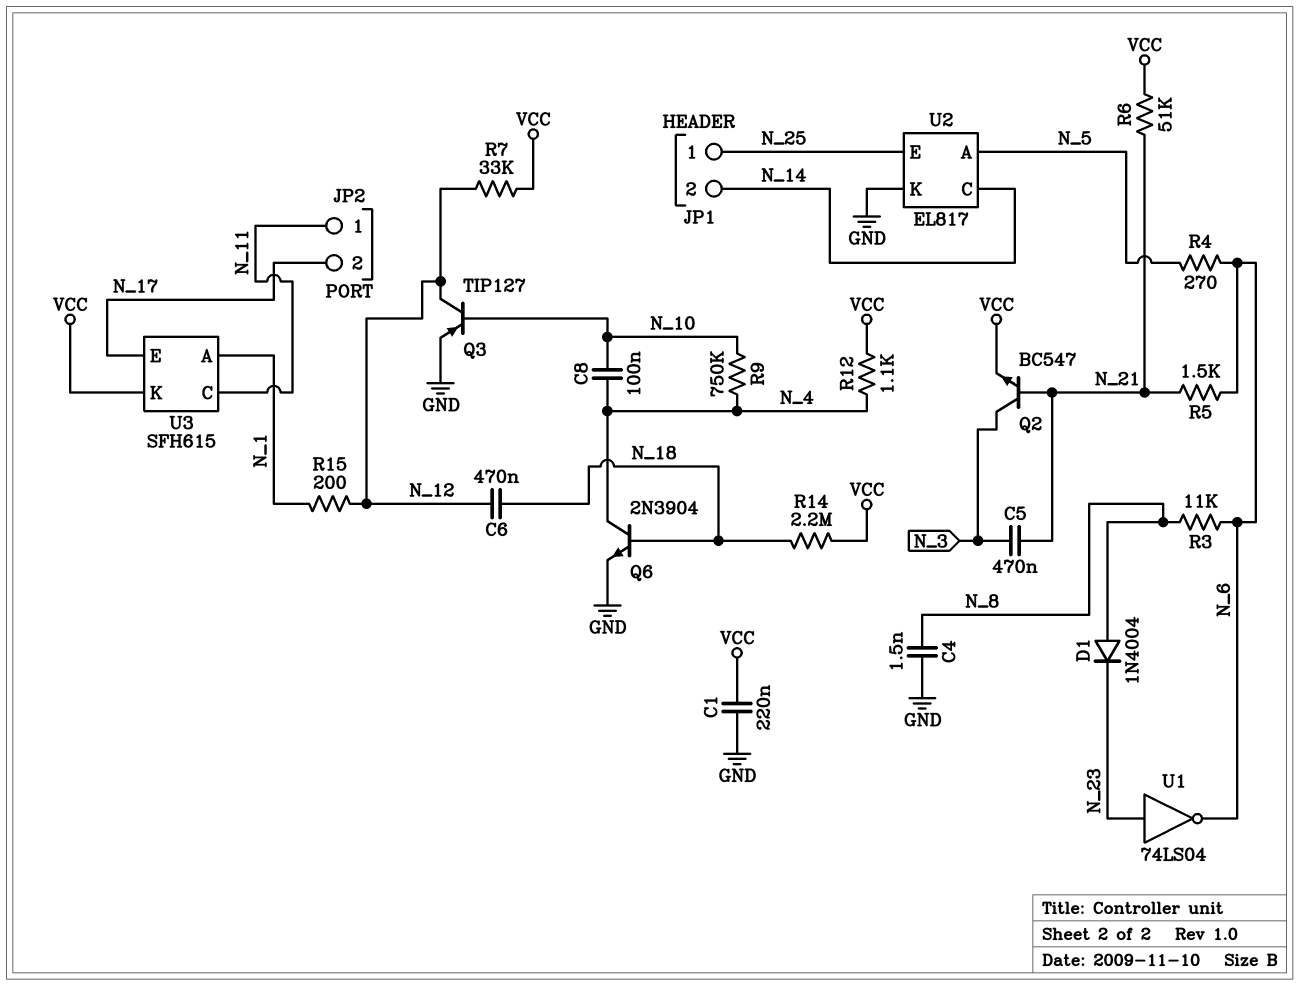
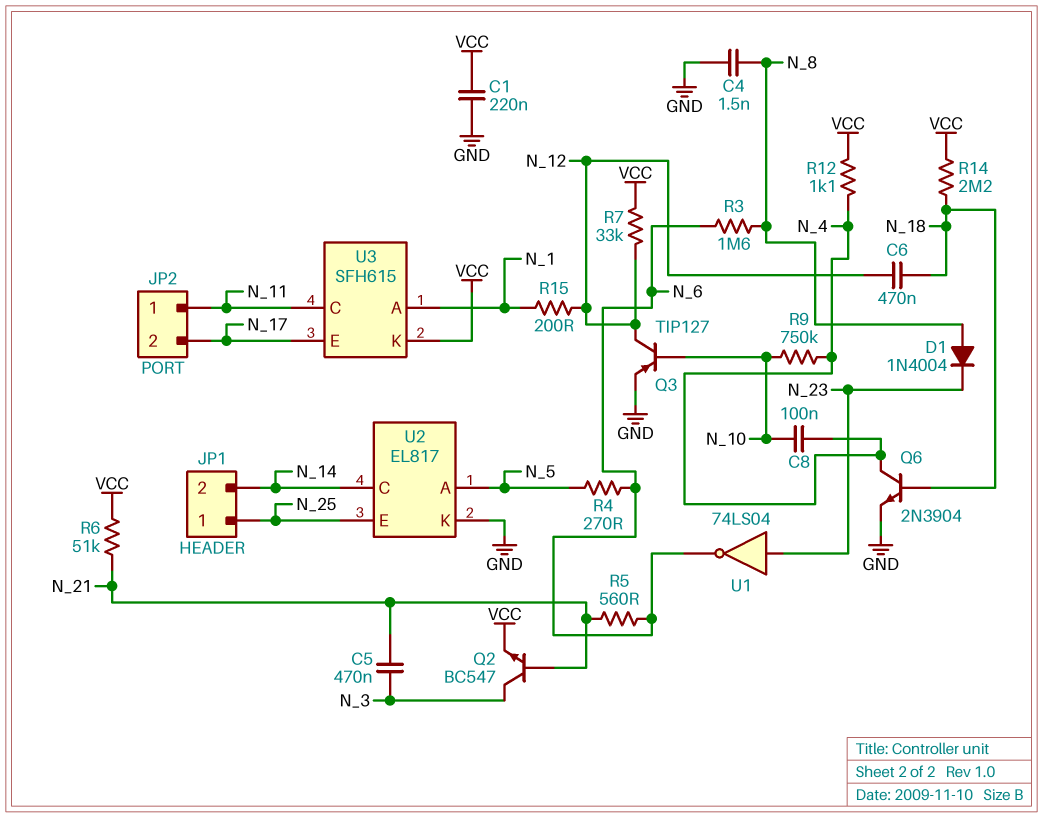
R3: 11k (N_6, N_8) -> 1.6M (N_6, N_8)
R5: 1.5k (N_6, N_21) -> 560 (N_6, N_21)

